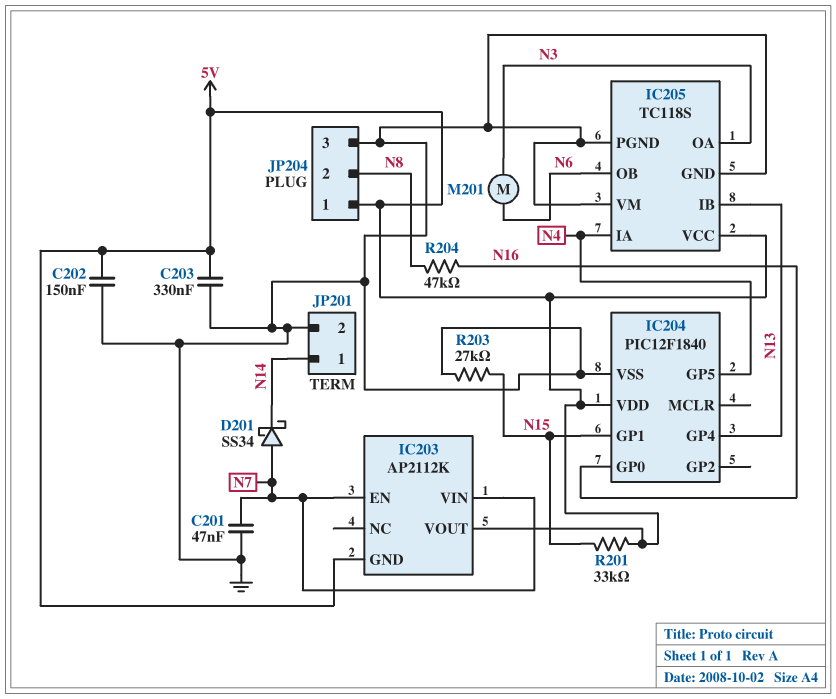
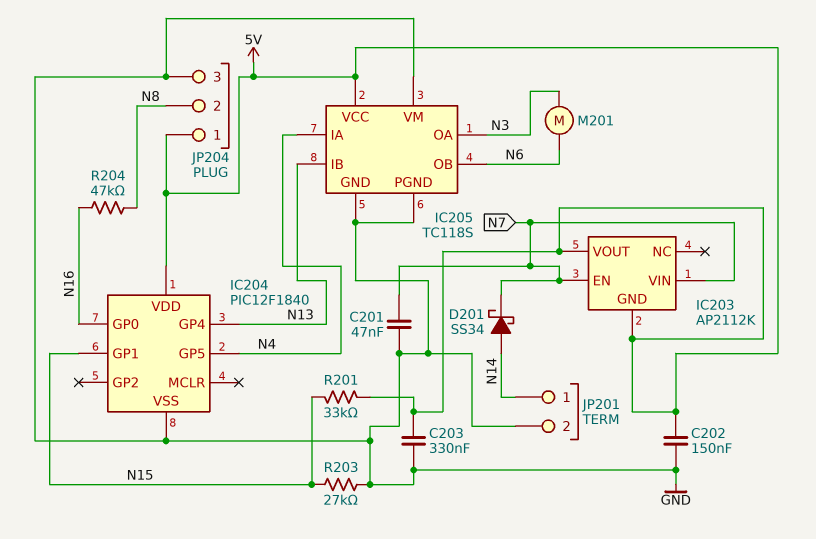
D201: schottky SS34 (A N7, K N14) -> schottky SS34 (A N14, K N7)

